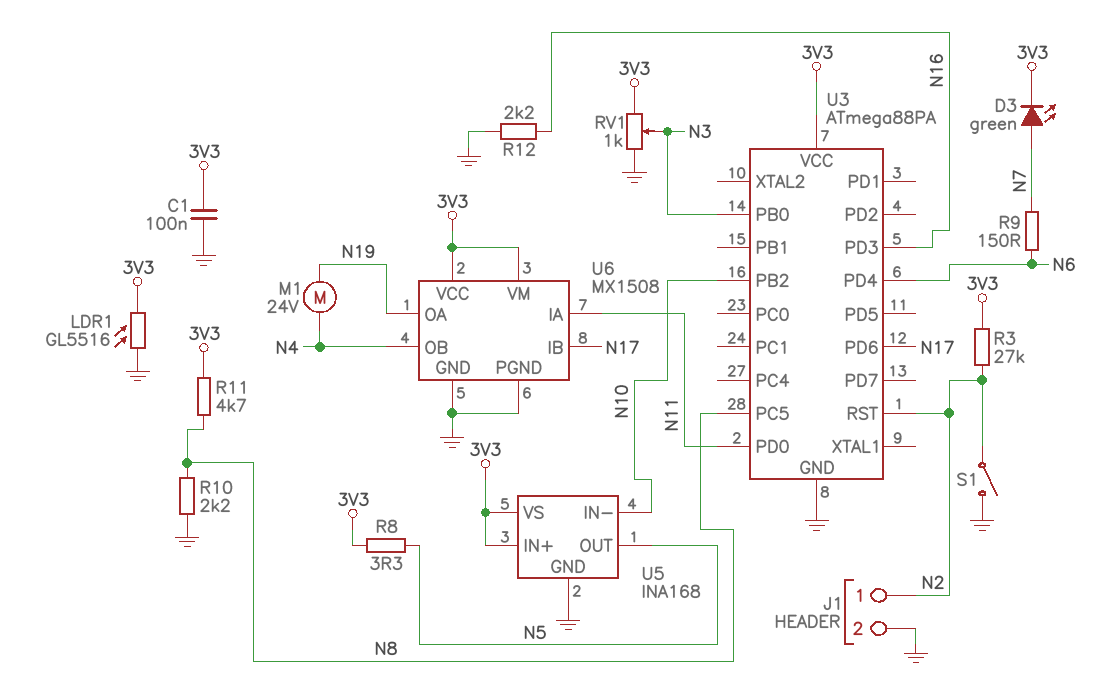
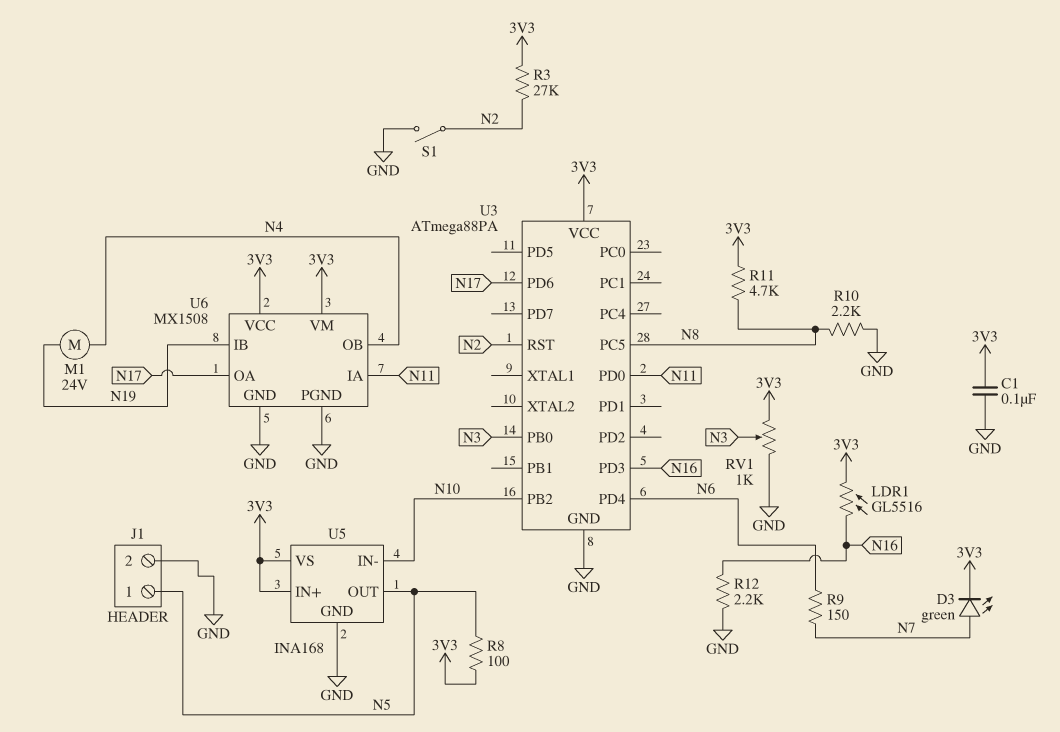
J1 pin 1: N2 -> N5
LDR1: GL5516 (3V3, GND) -> GL5516 (3V3, N16)
R8: 3.3 (3V3, N5) -> 100 (3V3, N5)
U6 pin IB: N17 -> N19
U6 pin OA: N19 -> N17

